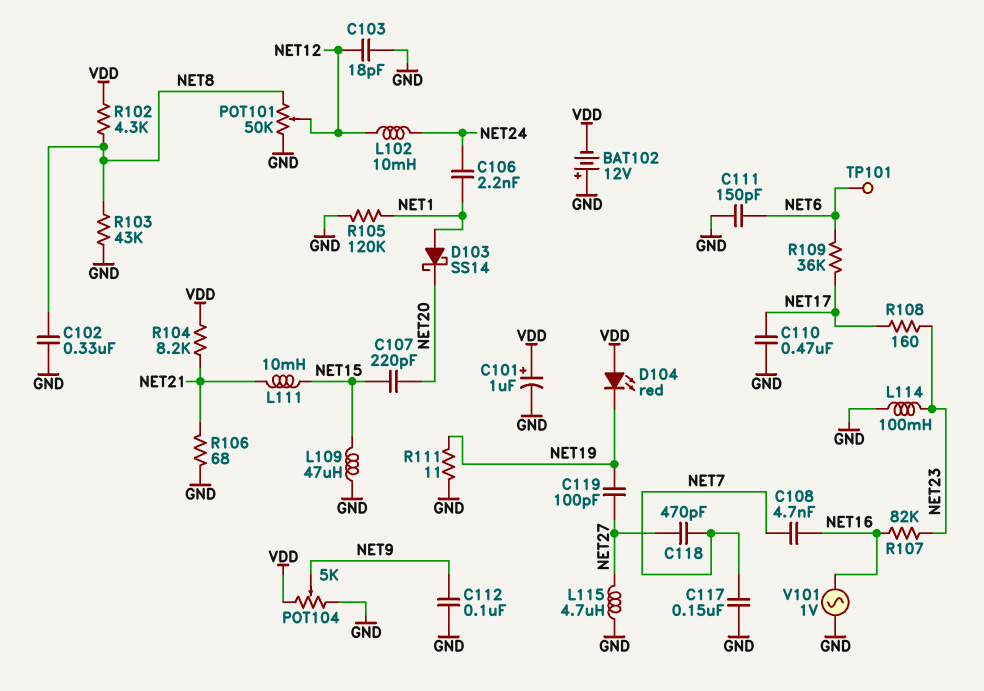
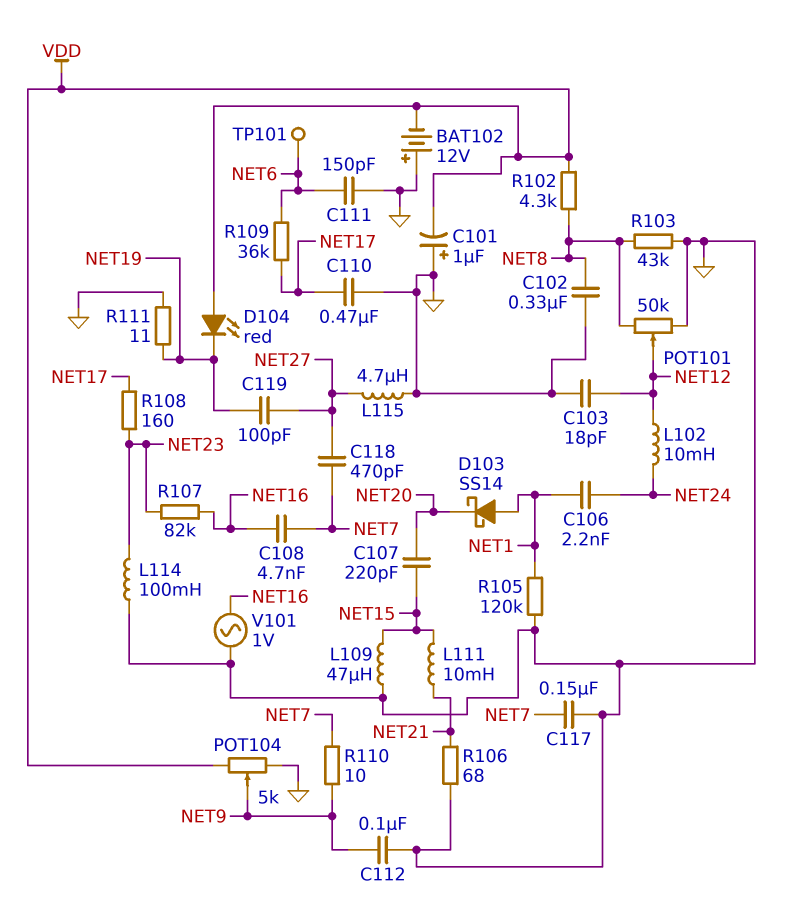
C101: 1uF (plus VDD, minus GND) -> 1uF (plus GND, minus VDD)
R104: 8.2k (NET21, VDD) -> none
R110: none -> 10 (NET7, NET9)

